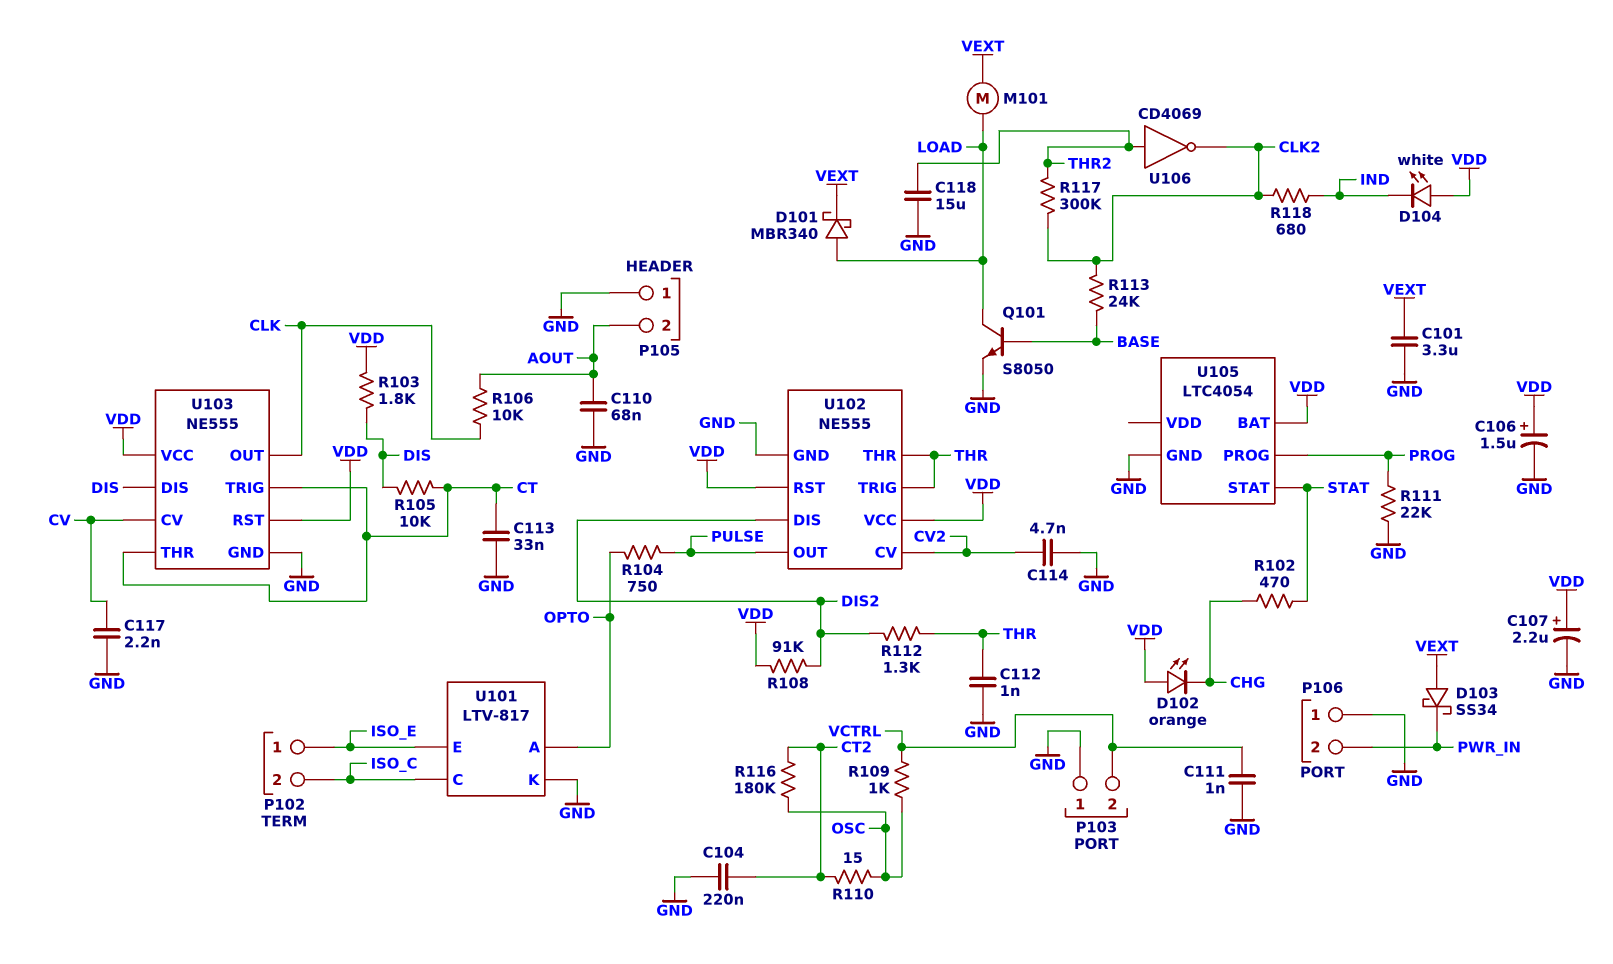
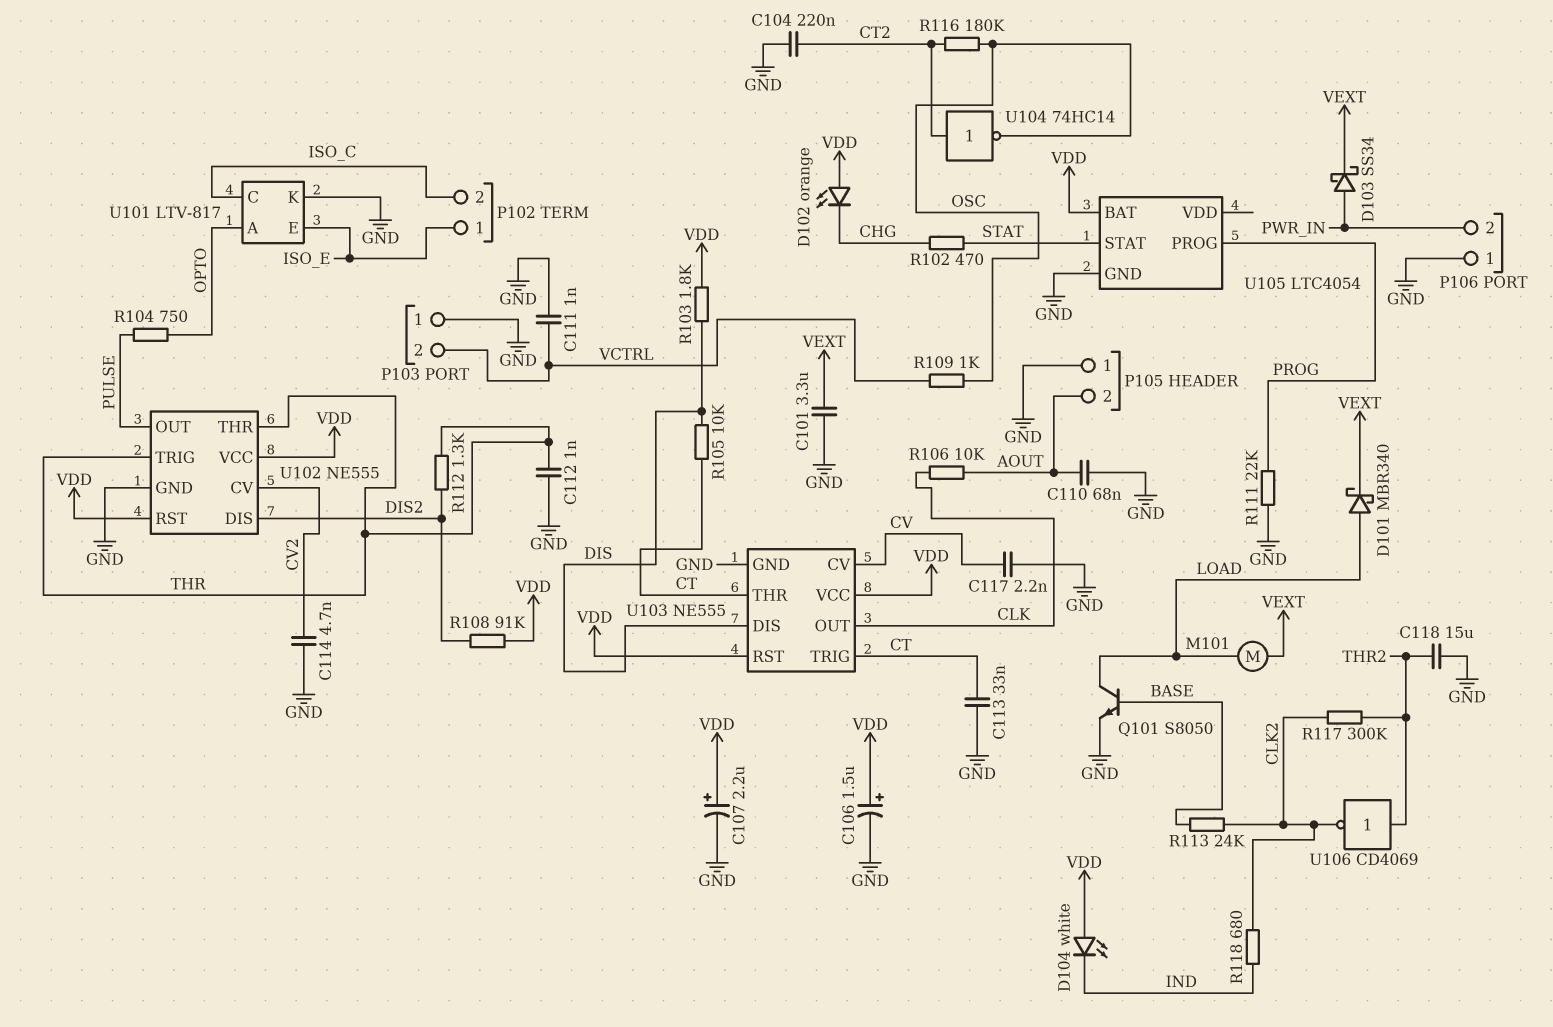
D103: schottky SS34 (A VEXT, K PWR_IN) -> schottky SS34 (A PWR_IN, K VEXT)
R110: 15 (CT2, OSC) -> none
U104: none -> NOT 74HC14 (in CT2, out OSC)

